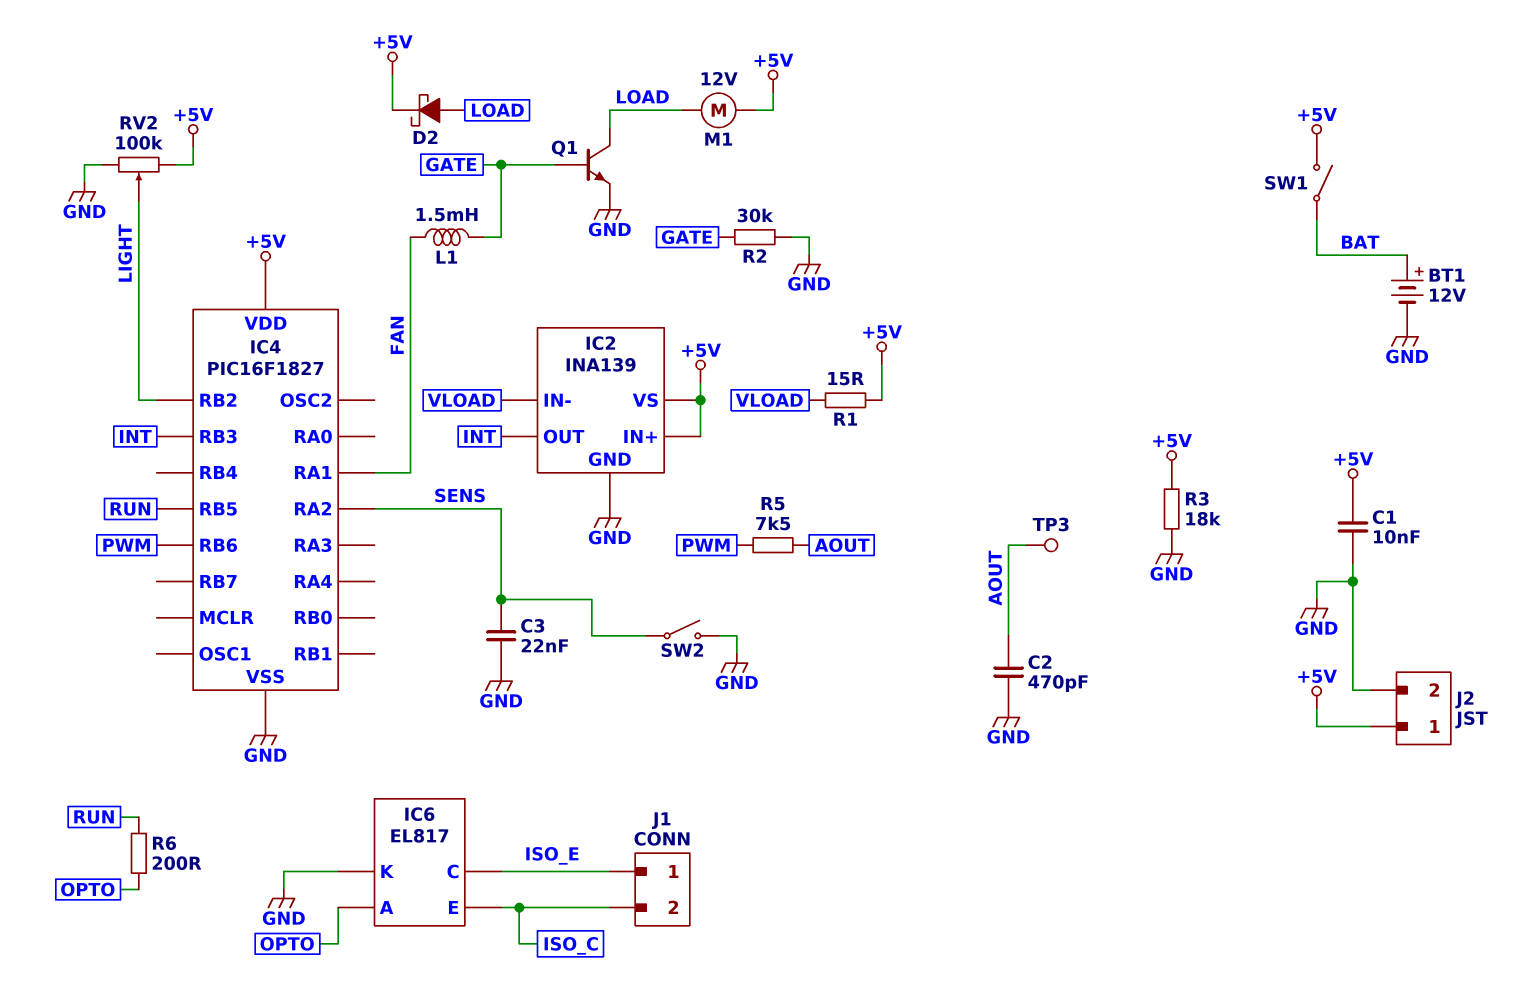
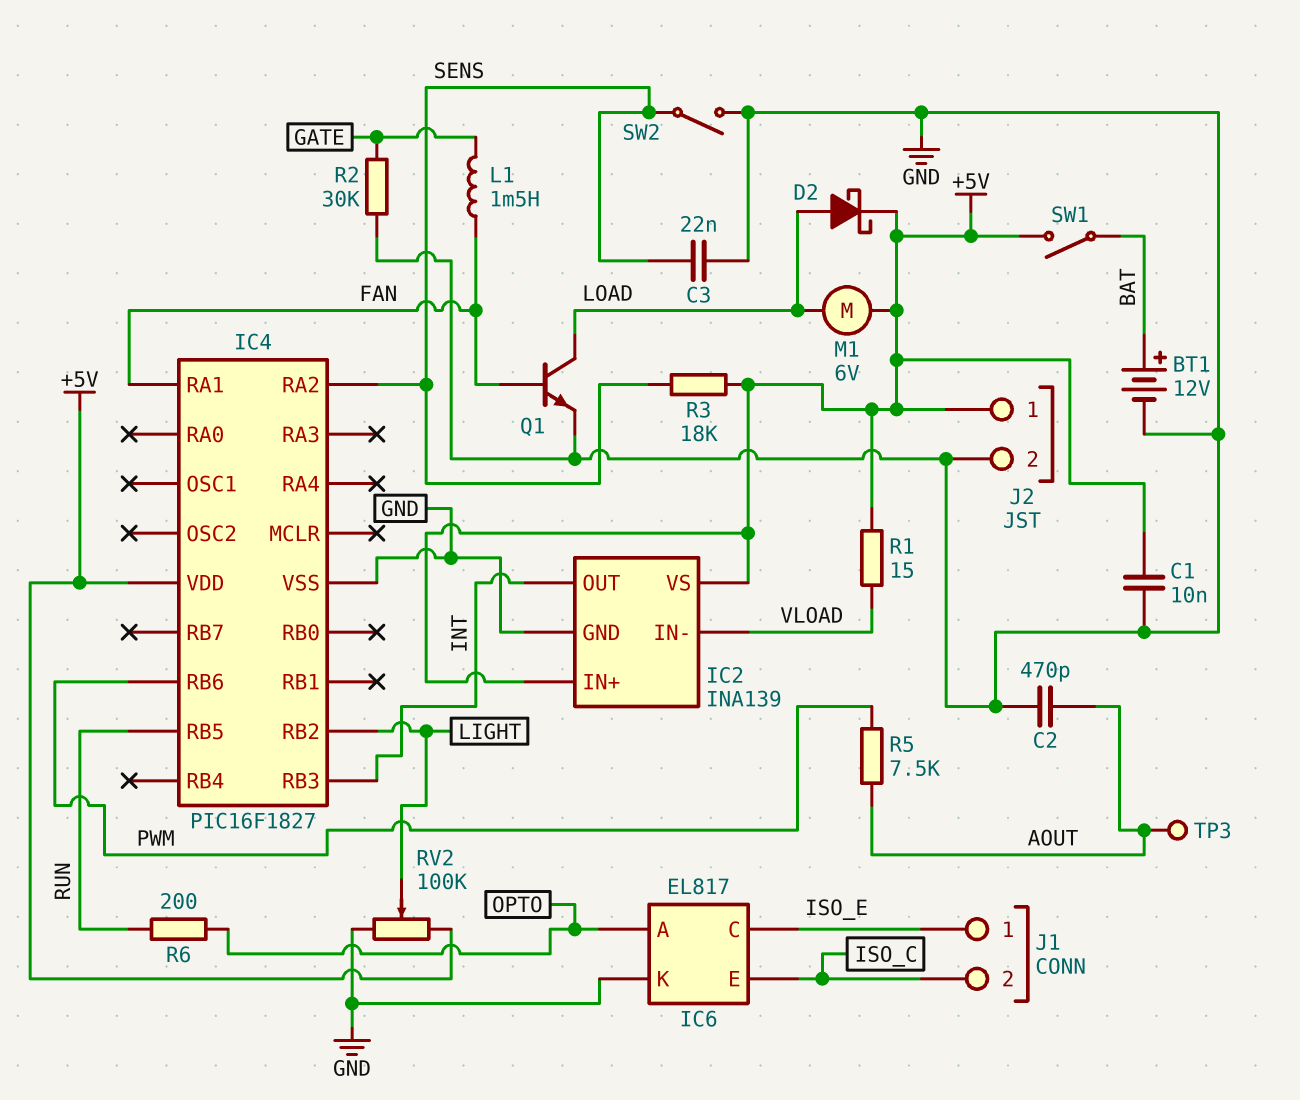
M1: motor 12V (+5V, LOAD) -> motor 6V (+5V, LOAD)
Q1: NPN (B GATE, C LOAD, E GND) -> NPN (B FAN, C LOAD, E GND)
R3: 18k (+5V, GND) -> 18k (+5V, SENS)

